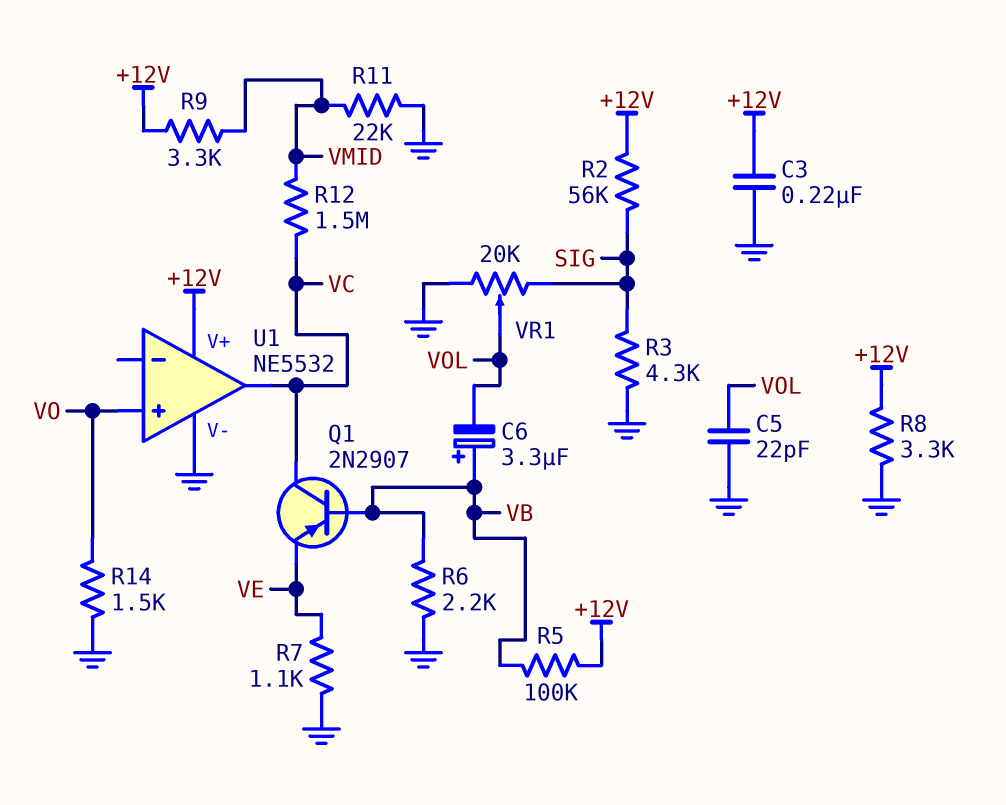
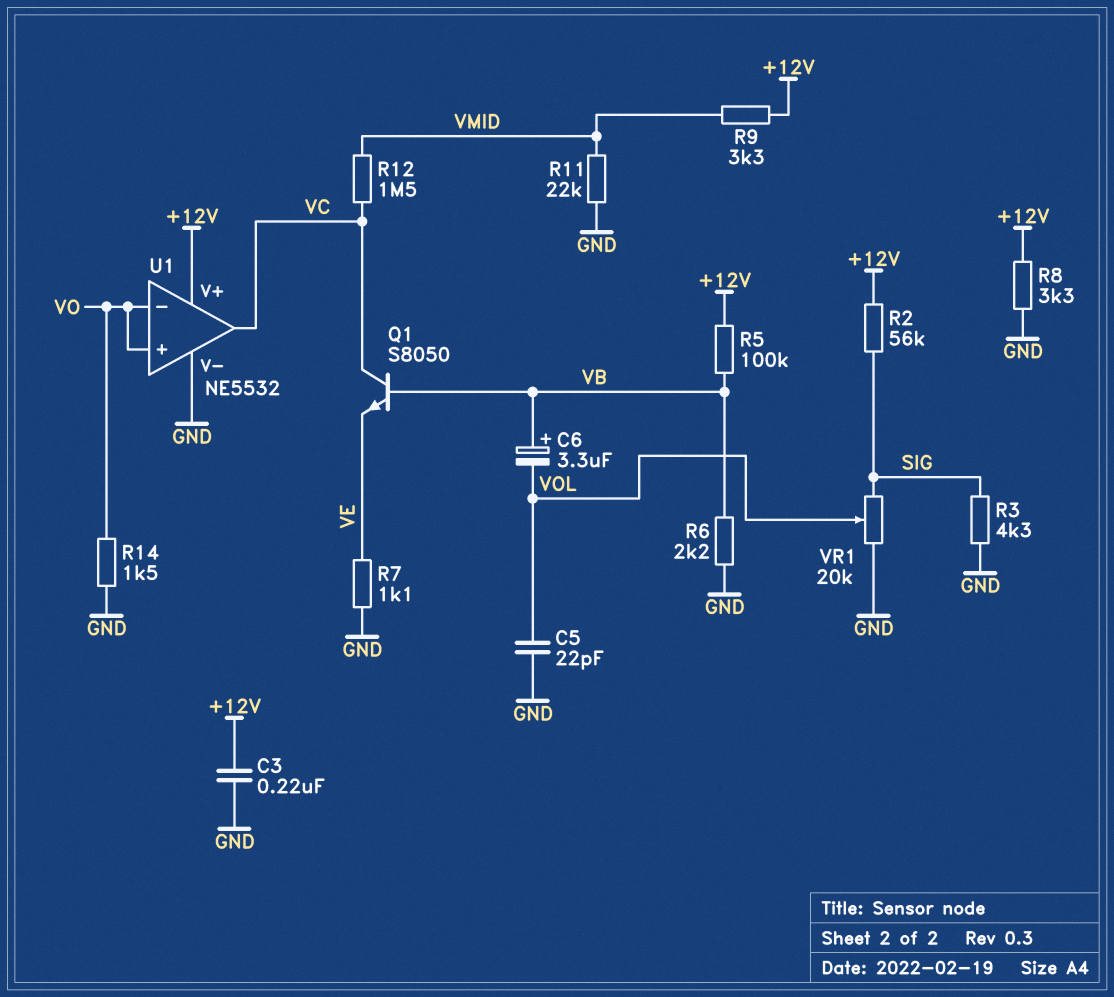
Q1: PNP 2N2907 (B VB, C VC, E VE) -> NPN S8050 (B VB, C VC, E VE)
U1 pin in-: none -> VO

